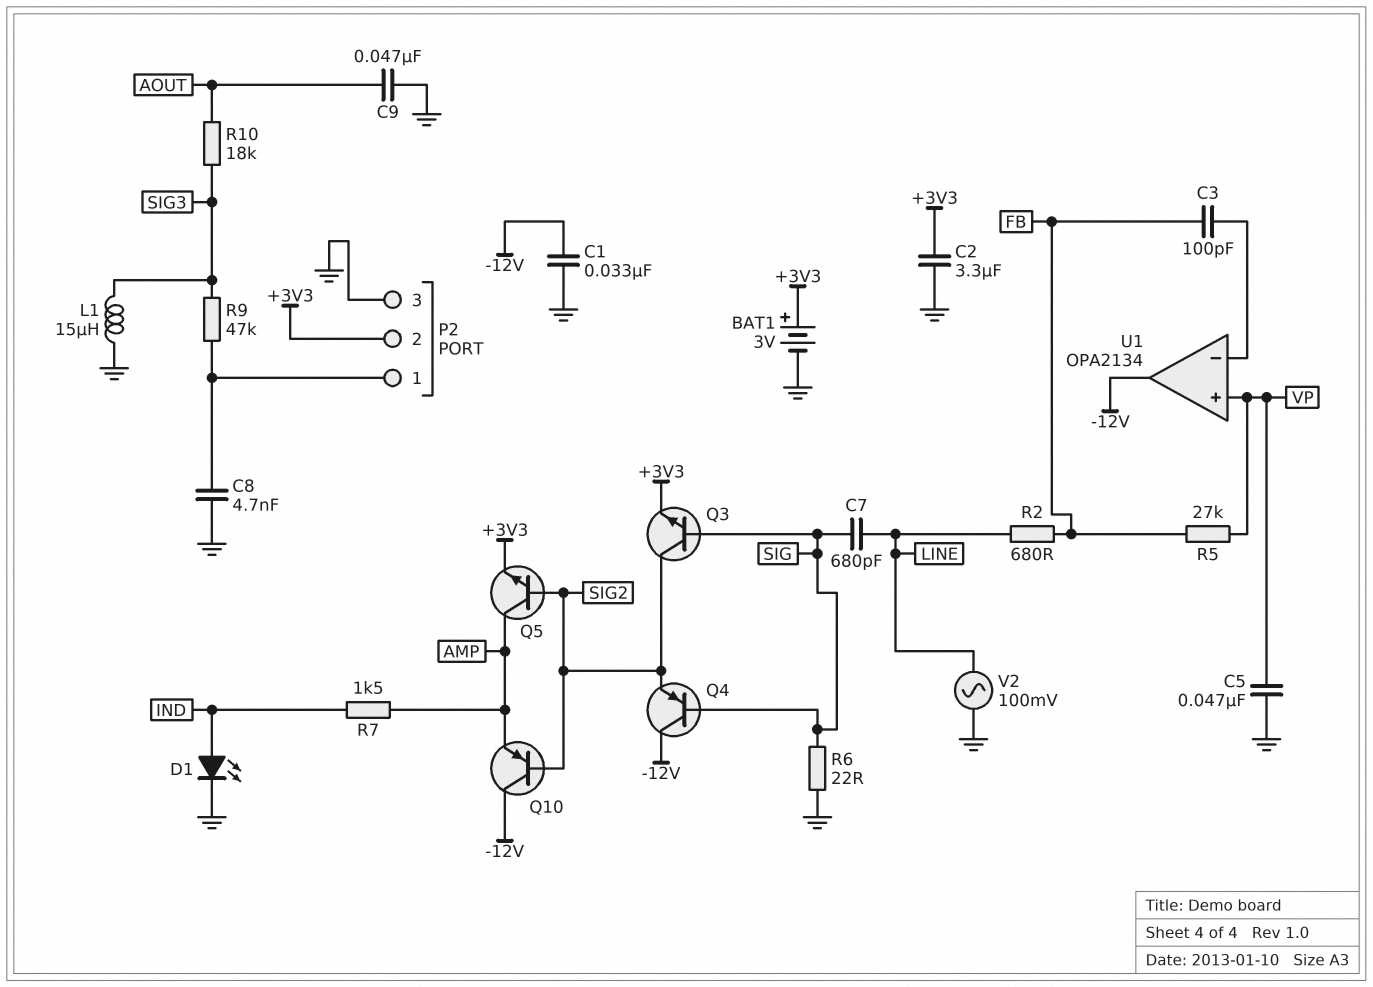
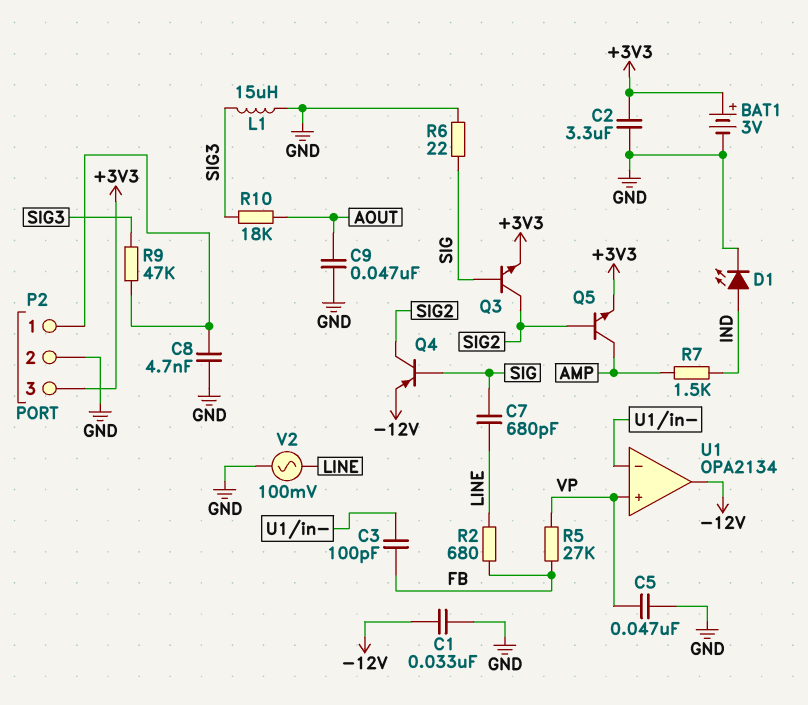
P2 pin 2: +3V3 -> GND
P2 pin 3: GND -> +3V3
Q4: PNP (B SIG, C -12V, E SIG2) -> PNP (B SIG, C SIG2, E -12V)
Q10: PNP (B SIG2, C -12V, E AMP) -> none

